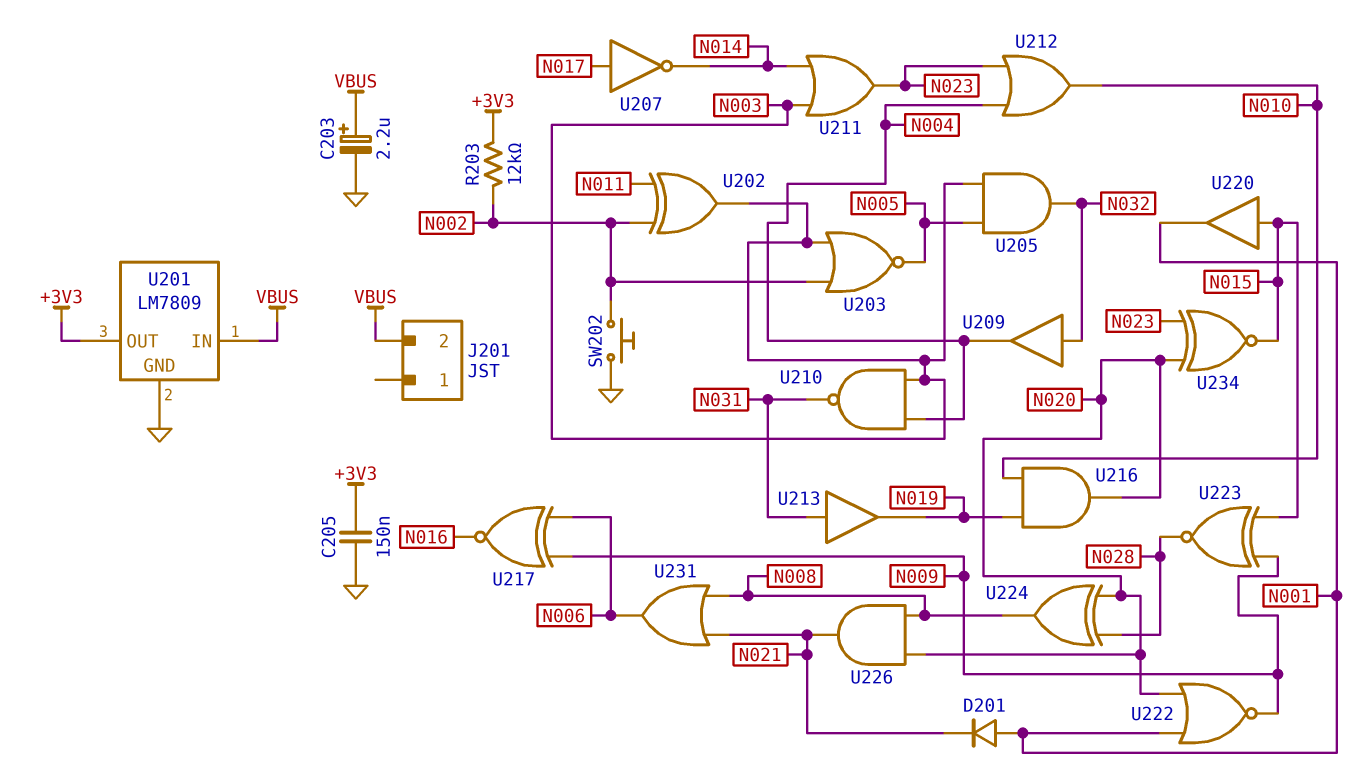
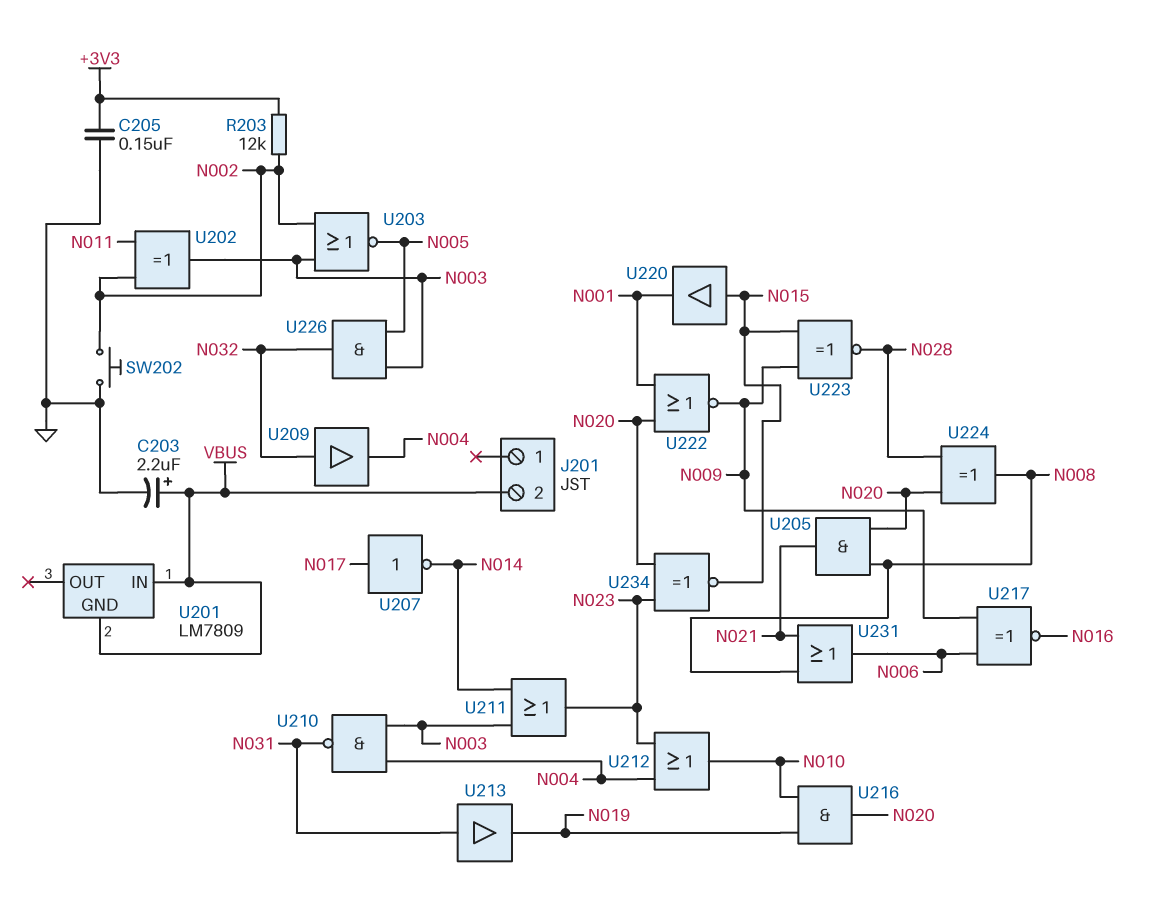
D201: diode (A N001, K N021) -> none
U201 pin GND: GND -> VBUS
U201 pin OUT: +3V3 -> none
U205: AND (in N003, in N005, out N032) -> AND (in N008, in N020, out N021)
U226: AND (in N008, in N020, out N021) -> AND (in N003, in N005, out N032)

